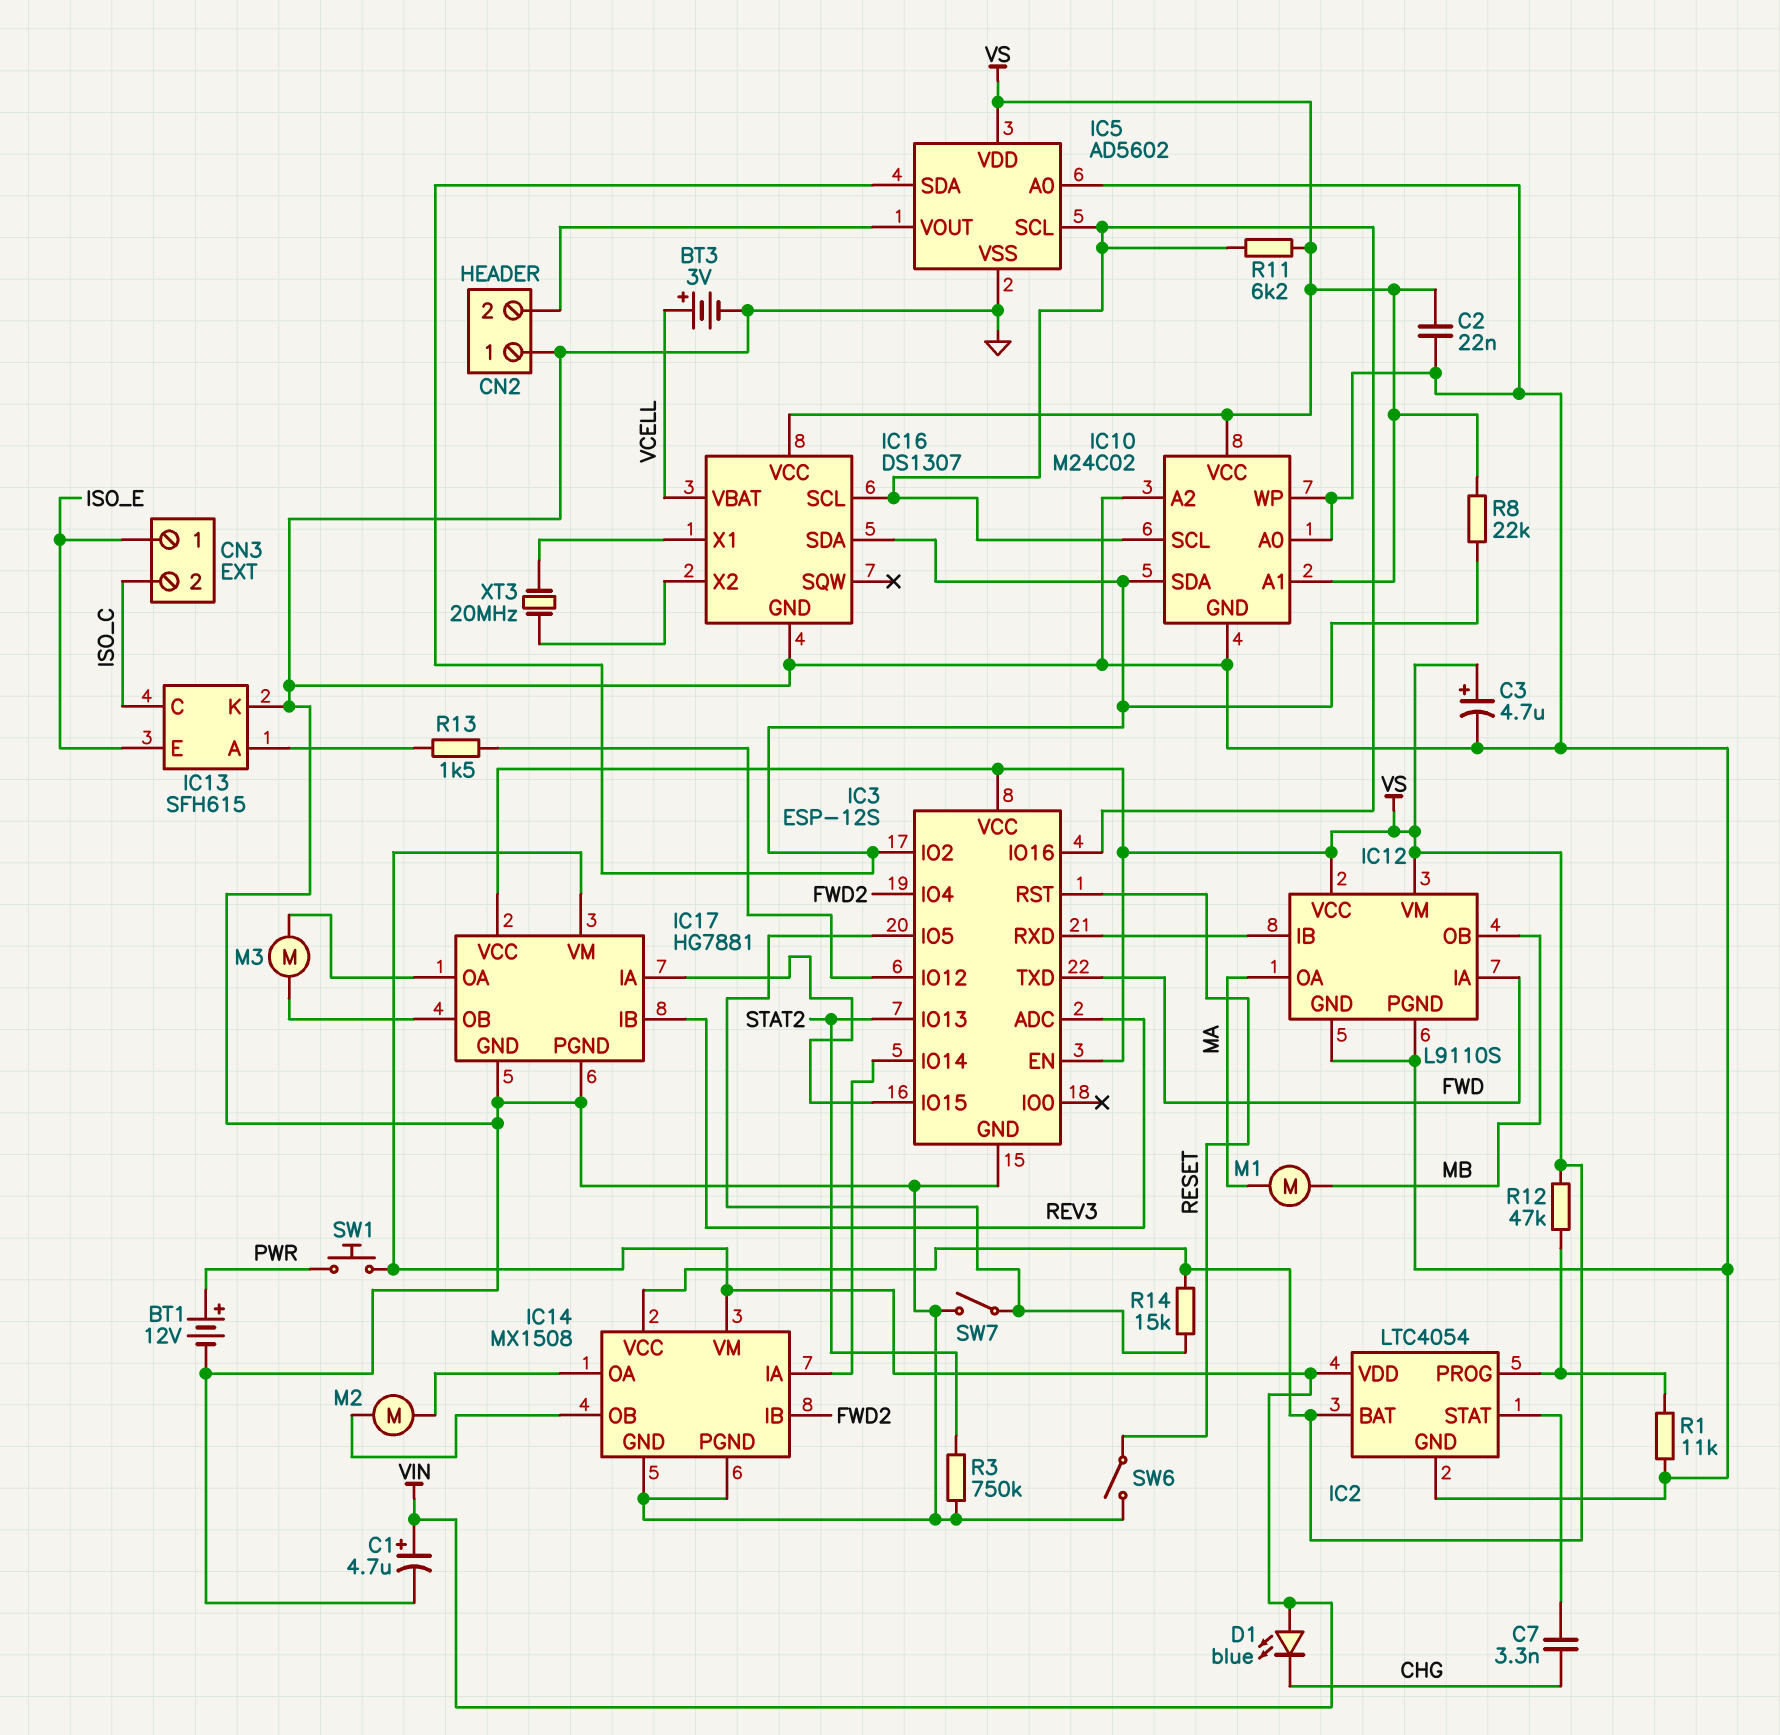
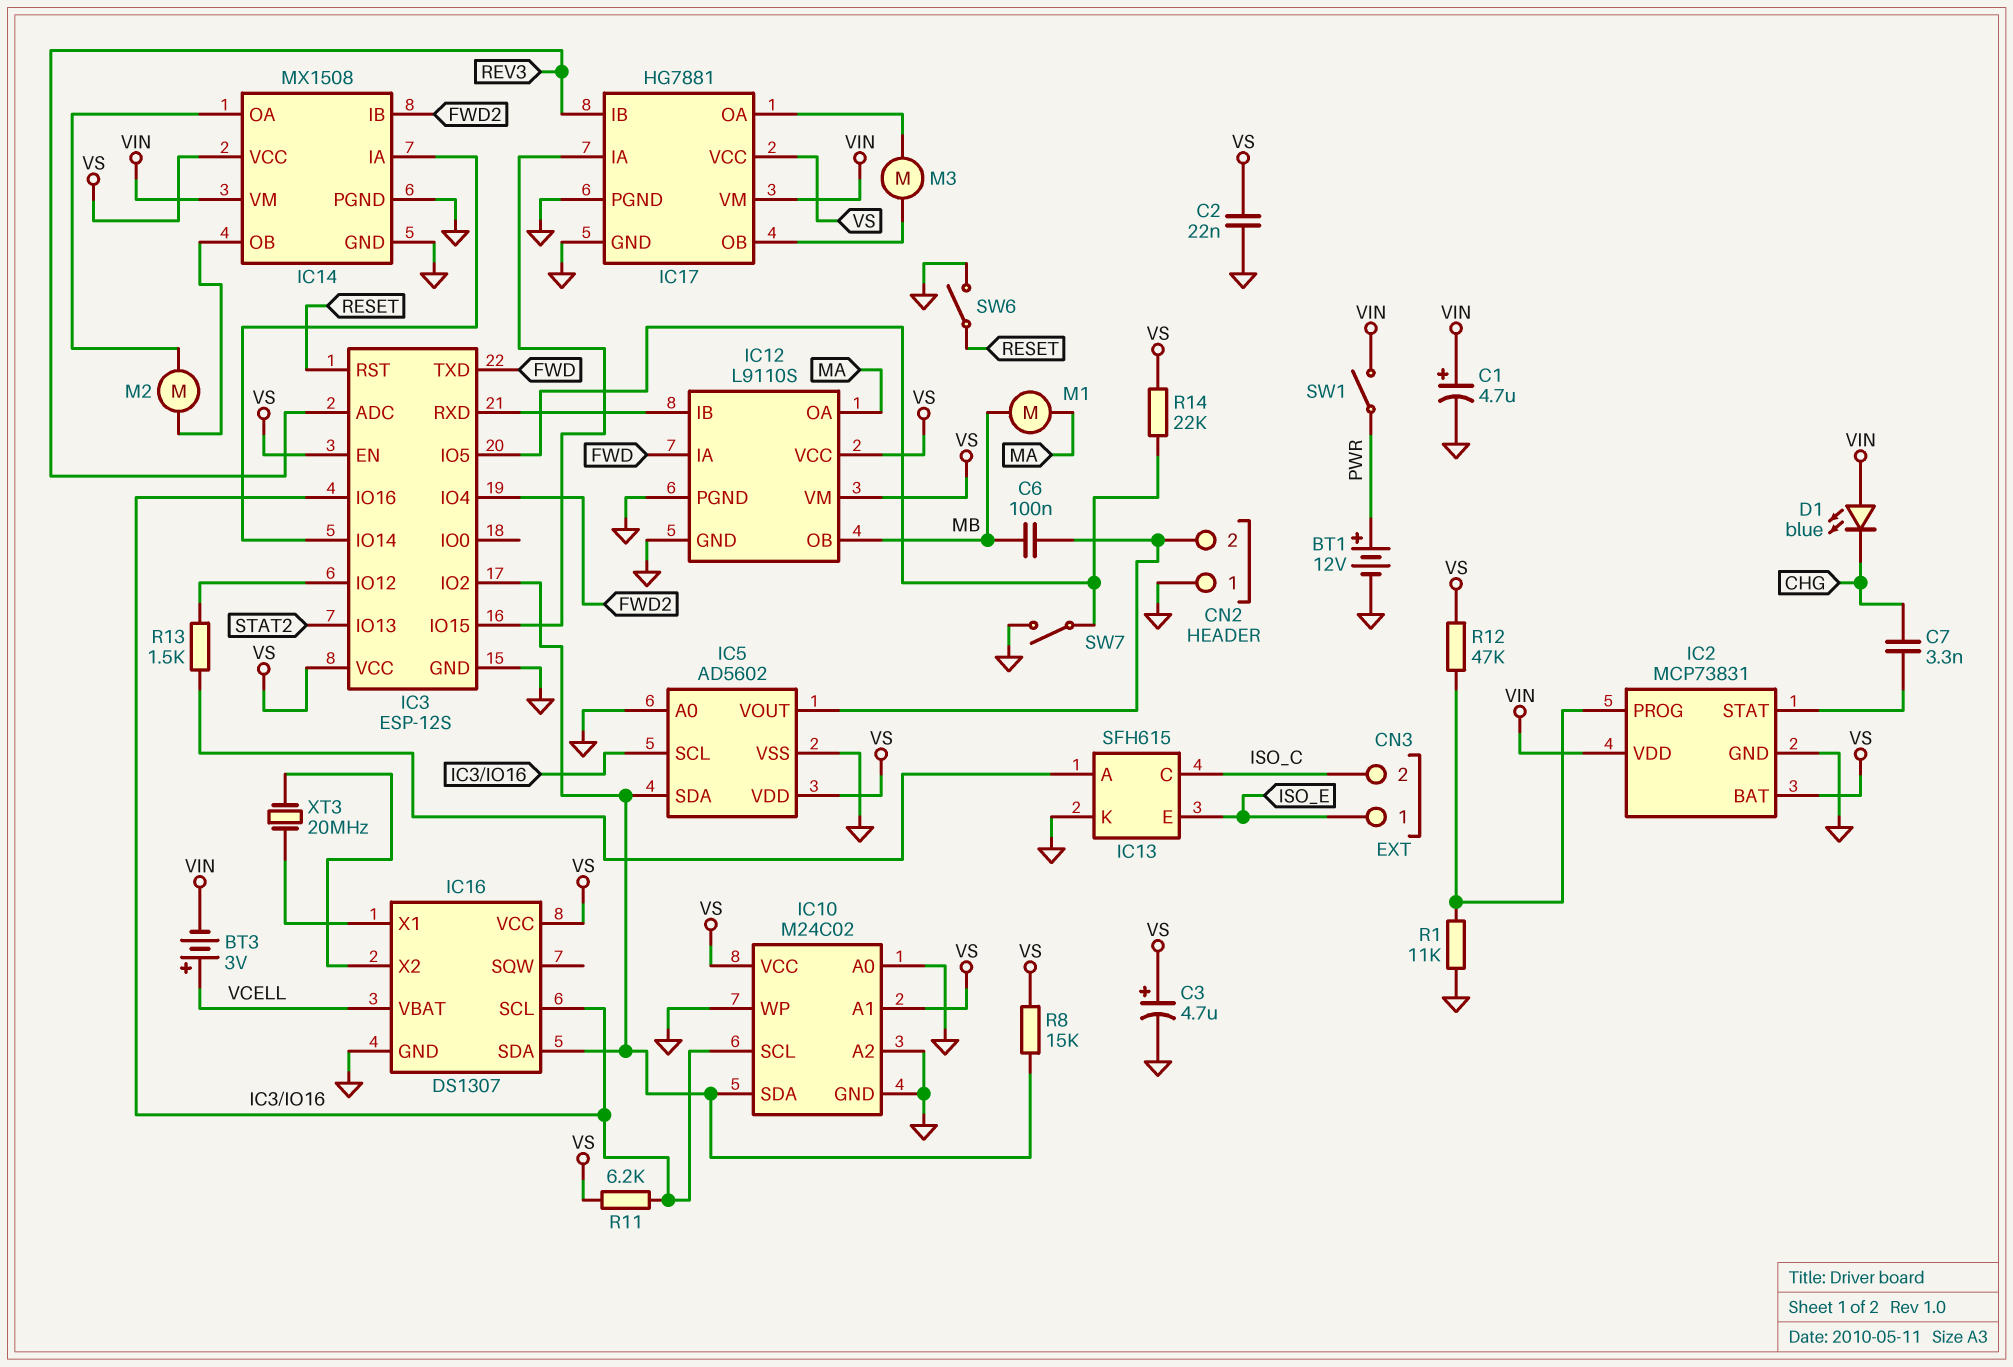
BT3: 3V (plus VCELL, minus GND) -> 3V (plus VCELL, minus VIN)
C6: none -> 100nF (CN2/2, MB)
IC2: LTC4054 -> MCP73831
R3: 750k (GND, STAT2) -> none
R8: 22k (IC3/IO2, VS) -> 15k (IC3/IO2, VS)
R14: 15k (IC3/IO5, VS) -> 22k (IC3/IO5, VS)
SW1: button (PWR, VIN) -> switch (PWR, VIN)

